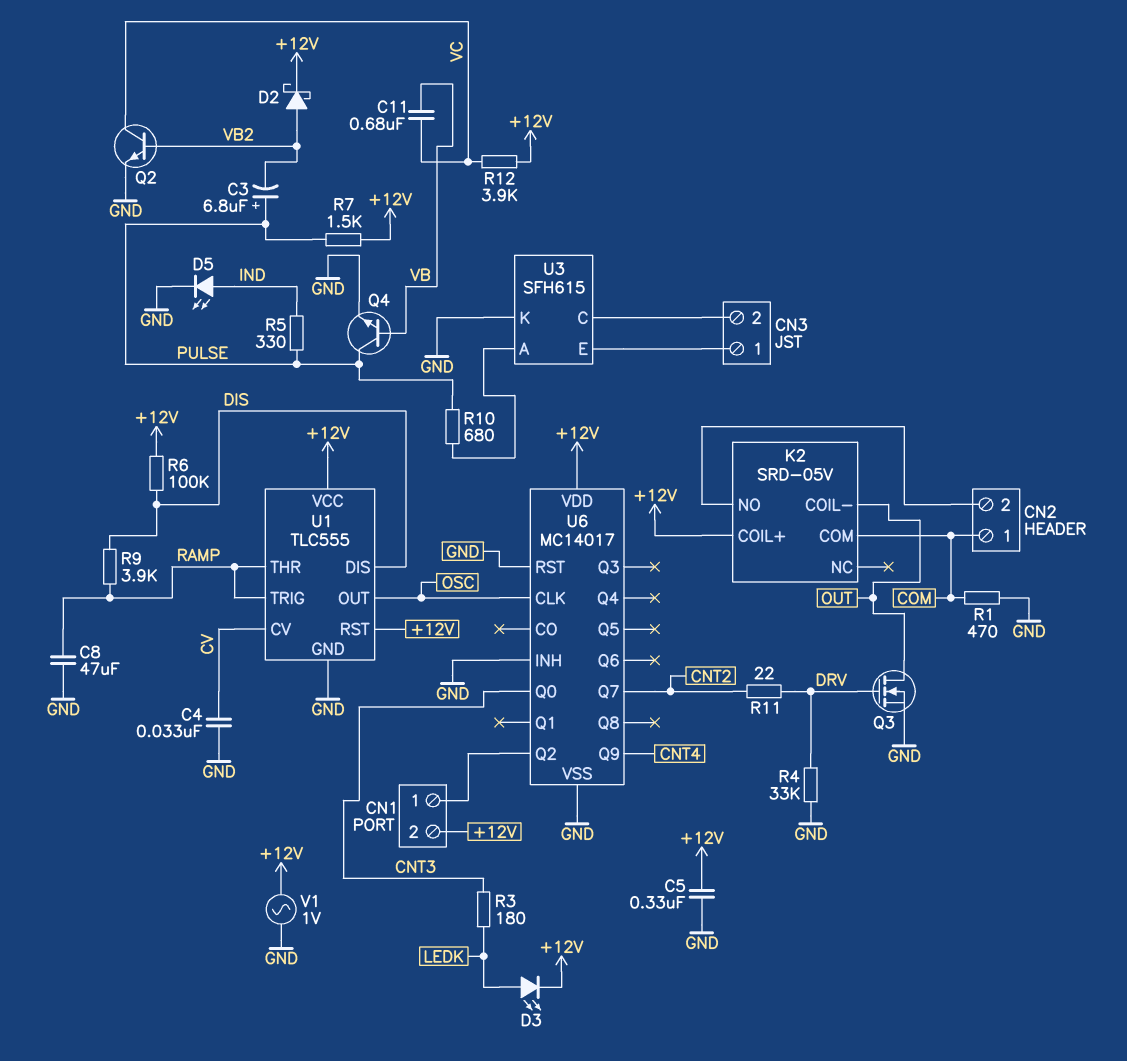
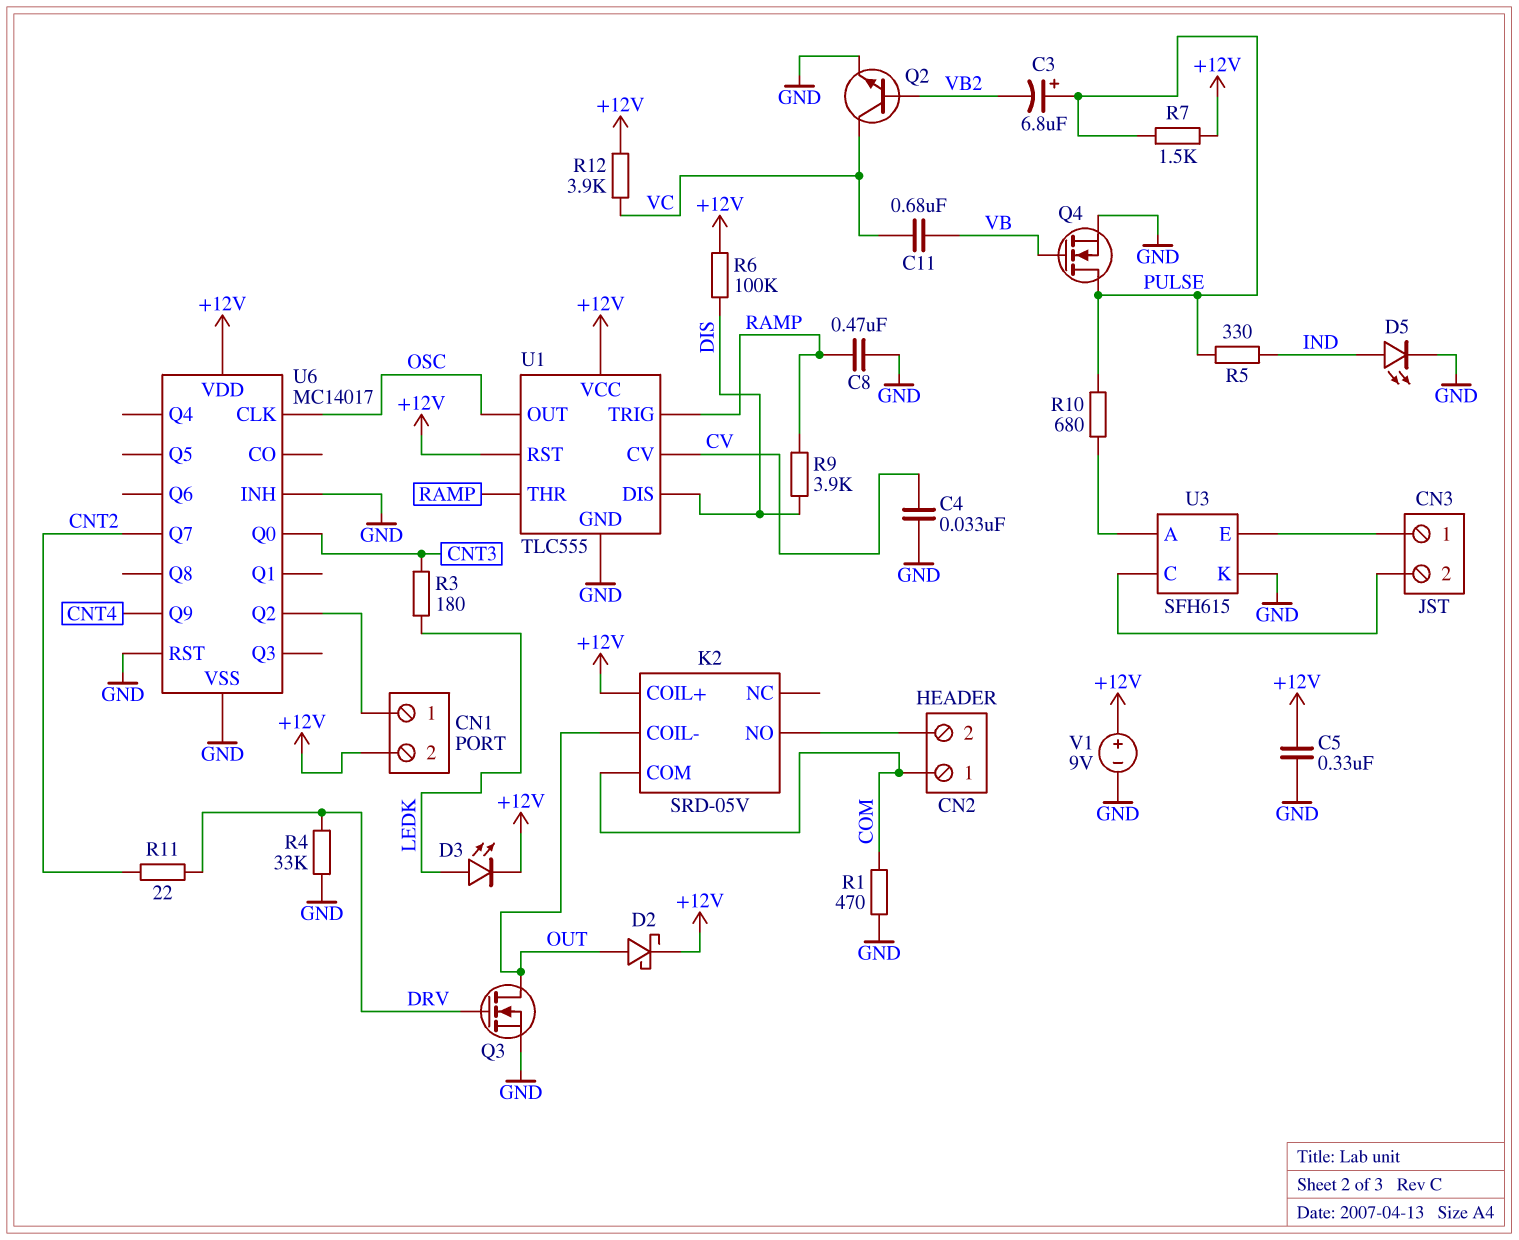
C8: 47uF (GND, RAMP) -> 470nF (GND, RAMP)
D2: schottky (A VB2, K +12V) -> schottky (A OUT, K +12V)
Q4: NPN (B VB, C PULSE, E GND) -> NMOS (G VB, D PULSE, S GND)
V1: AC 1V (+12V, GND) -> 9V (plus +12V, minus GND)

